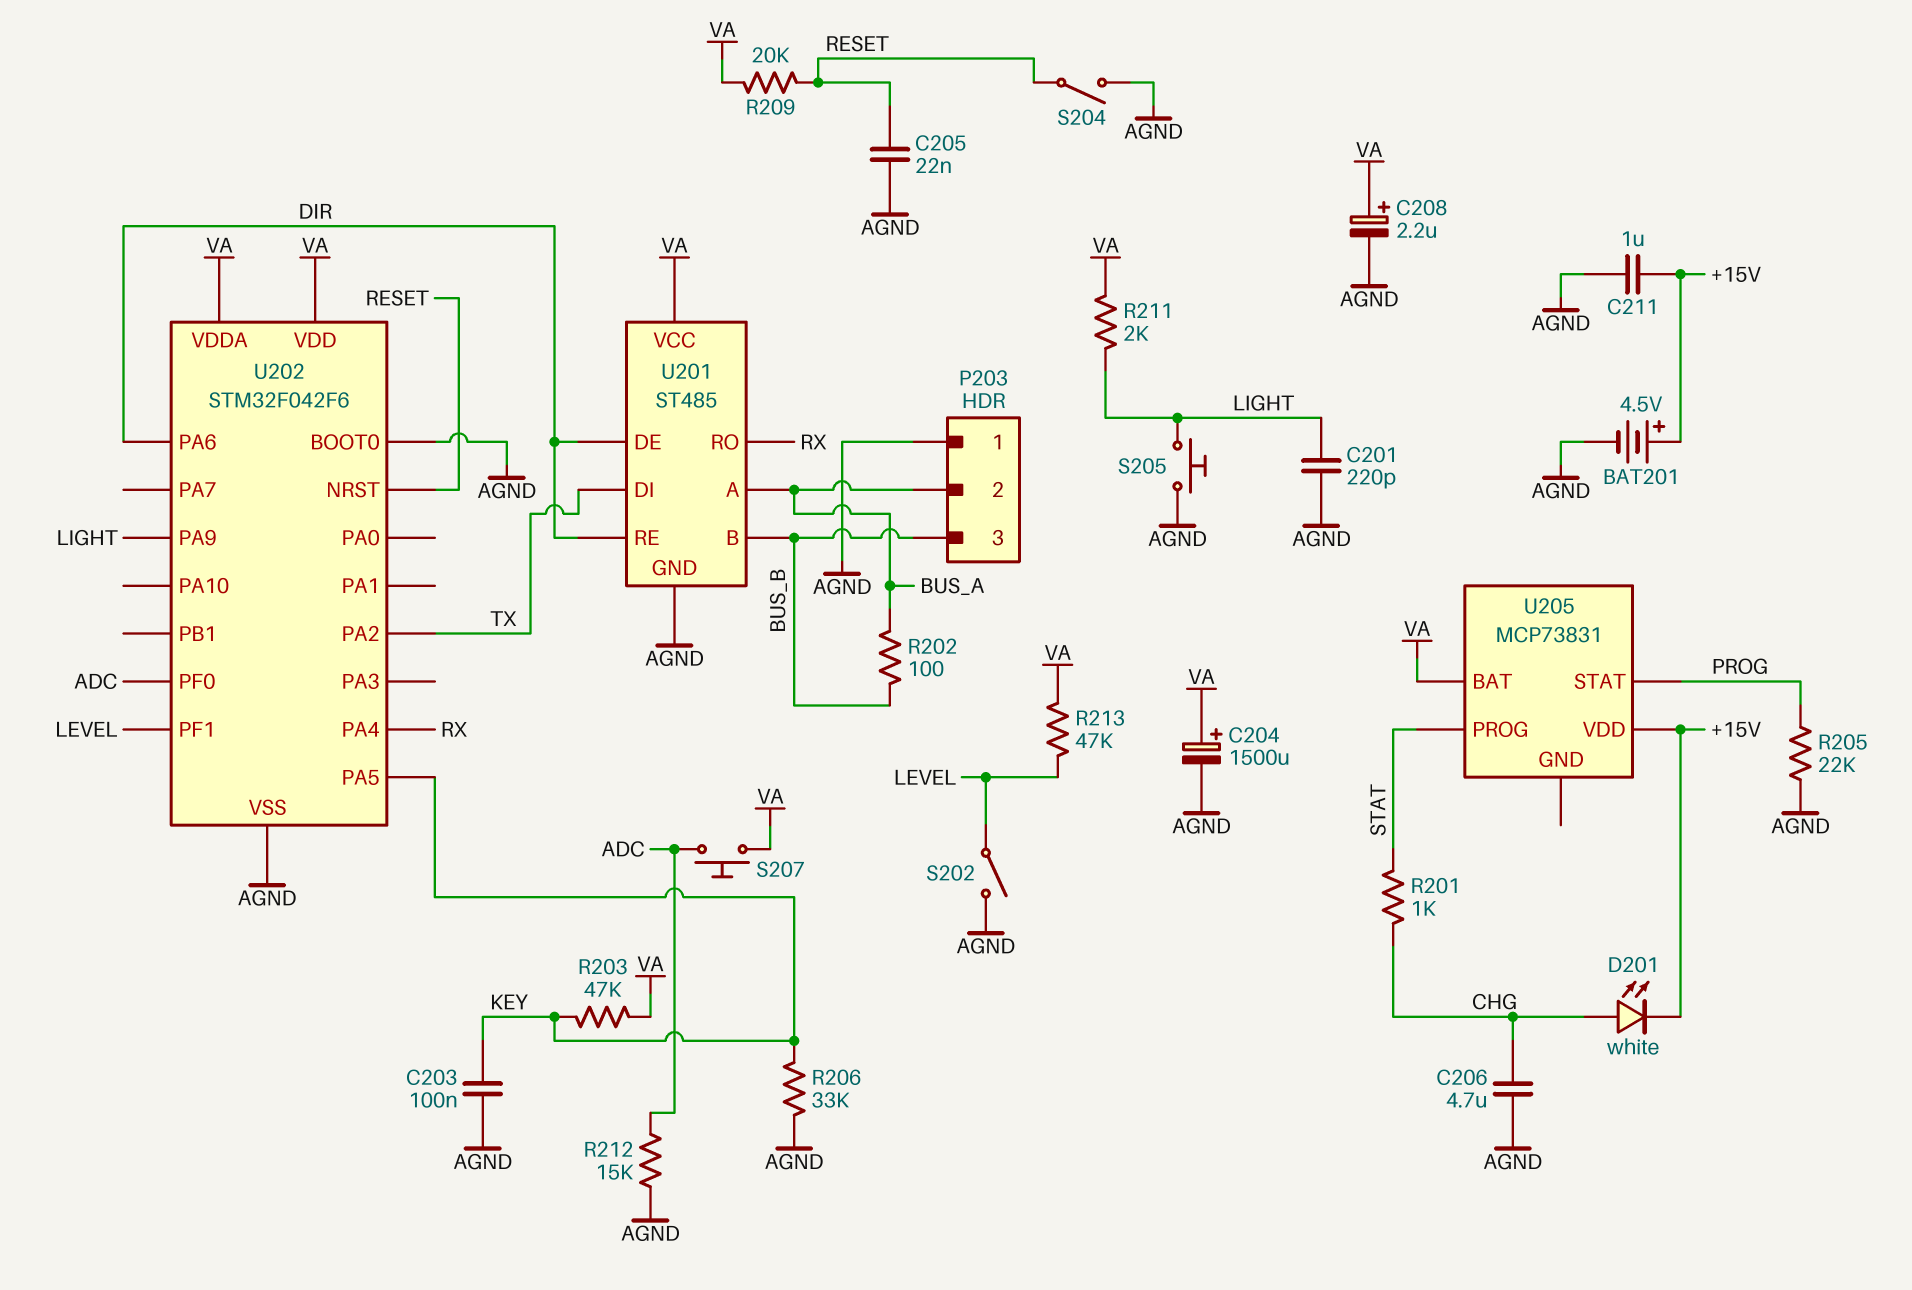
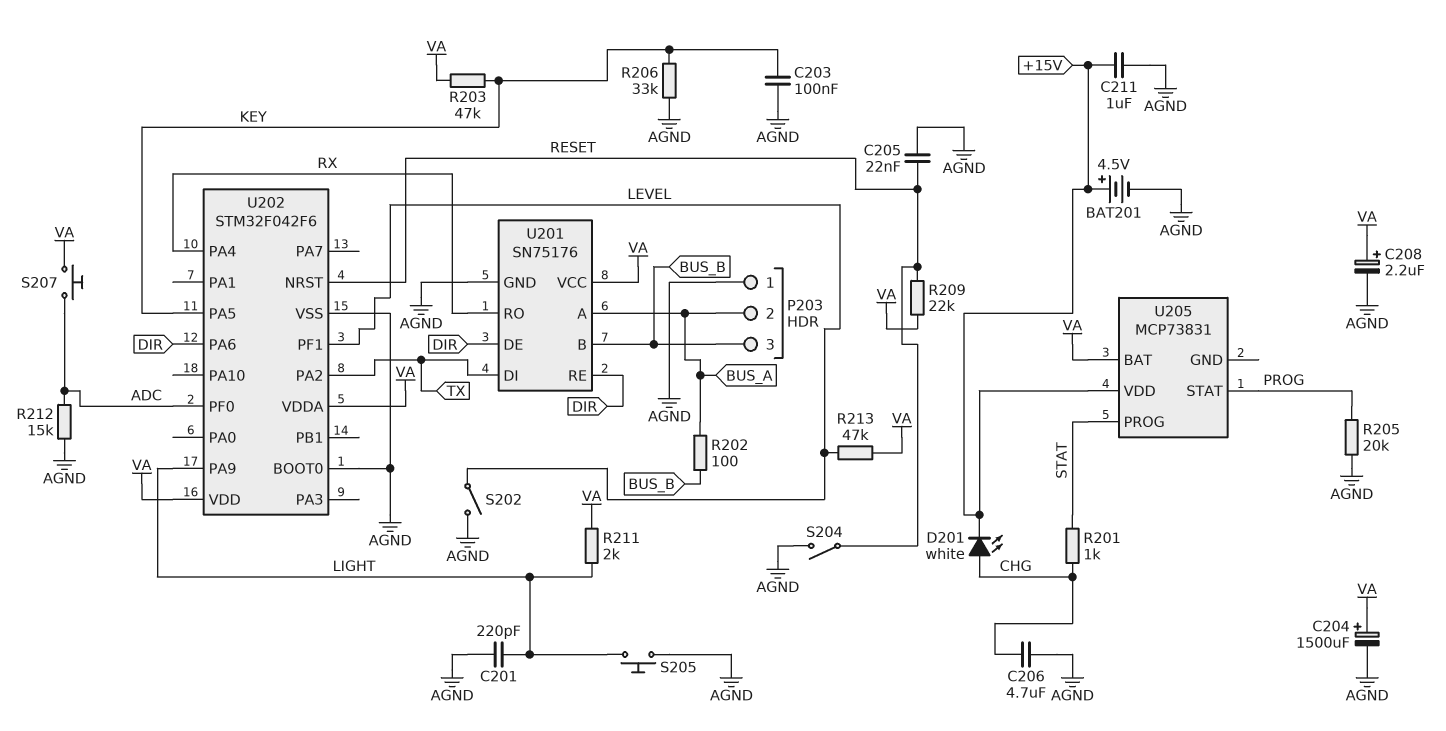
R205: 22k (AGND, PROG) -> 20k (AGND, PROG)
R209: 20k (RESET, VA) -> 22k (RESET, VA)
U201: ST485 -> SN75176

